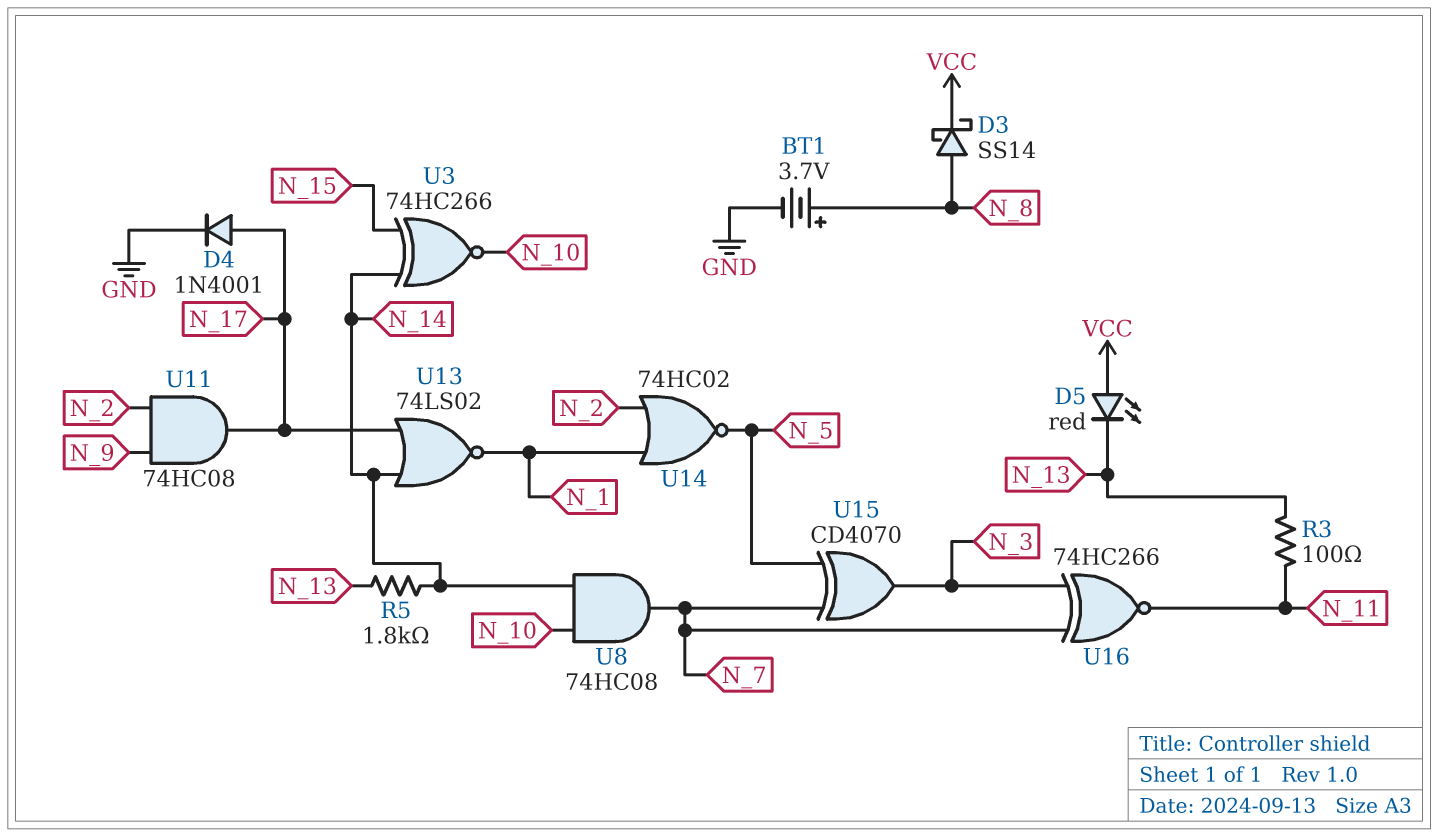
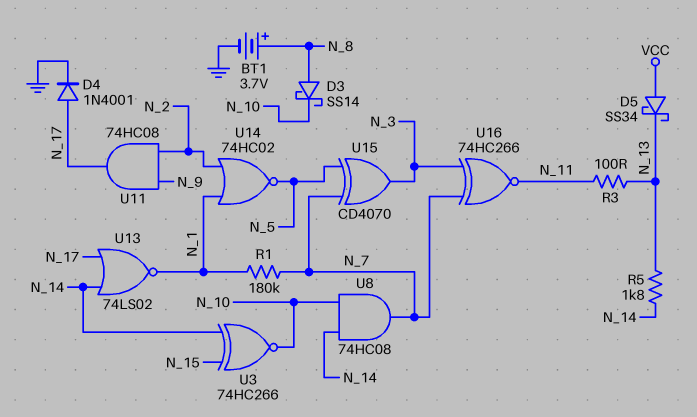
D3: schottky SS14 (A N_8, K VCC) -> schottky SS14 (A N_8, K N_10)
D5: LED red (A VCC, K N_13) -> schottky SS34 (A VCC, K N_13)
R1: none -> 180k (N_1, N_7)

